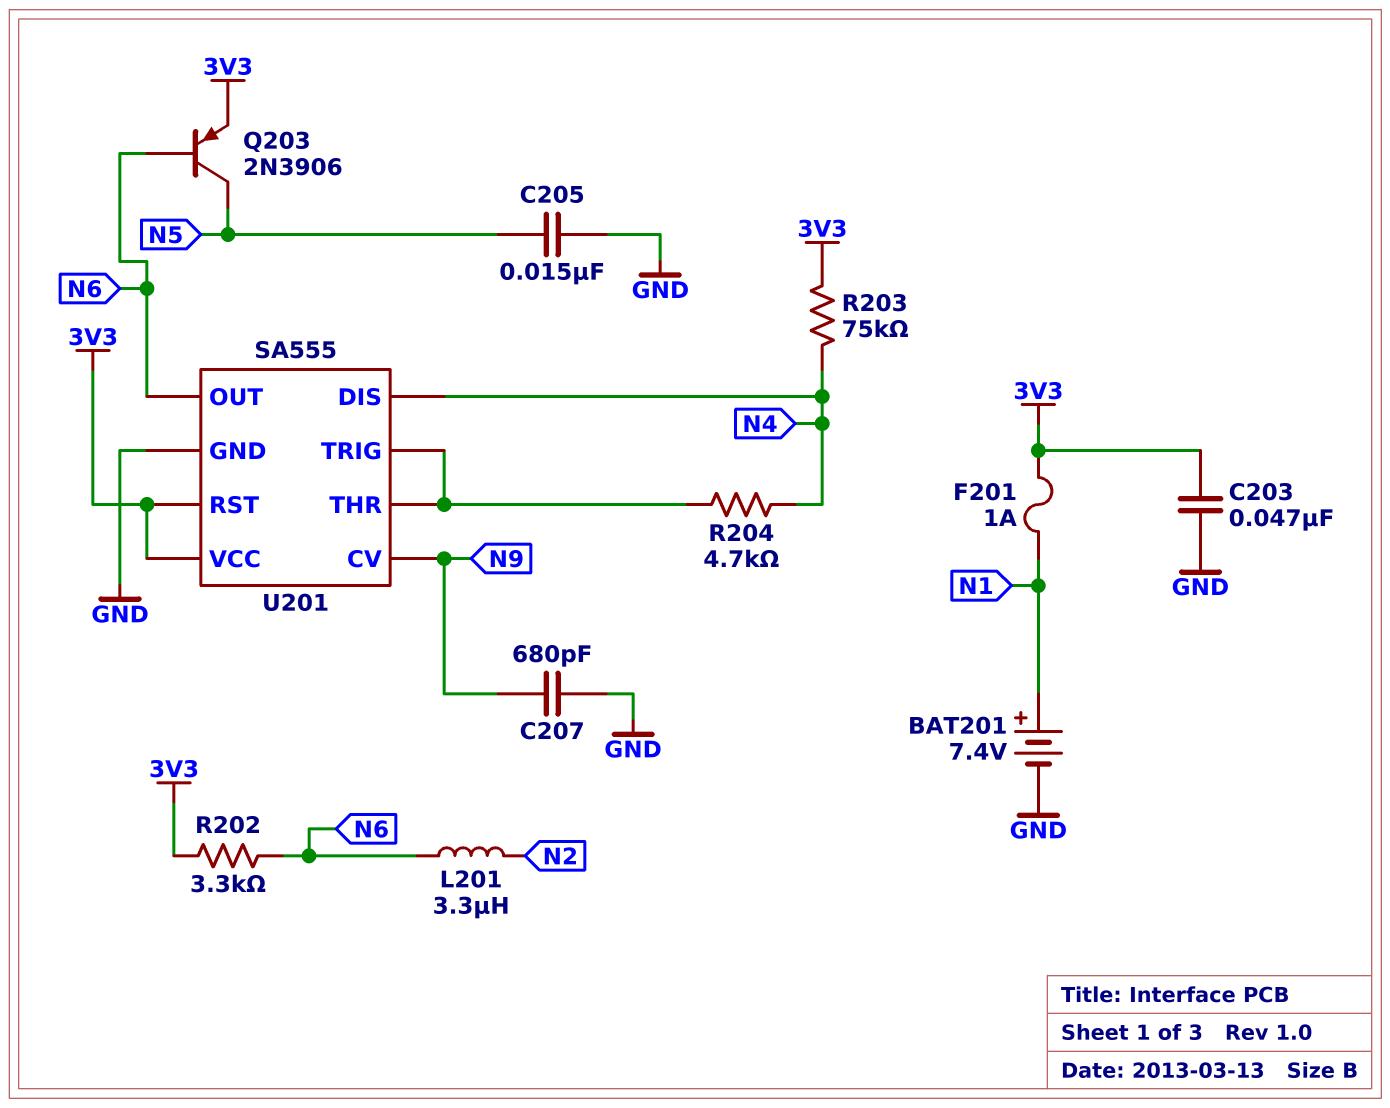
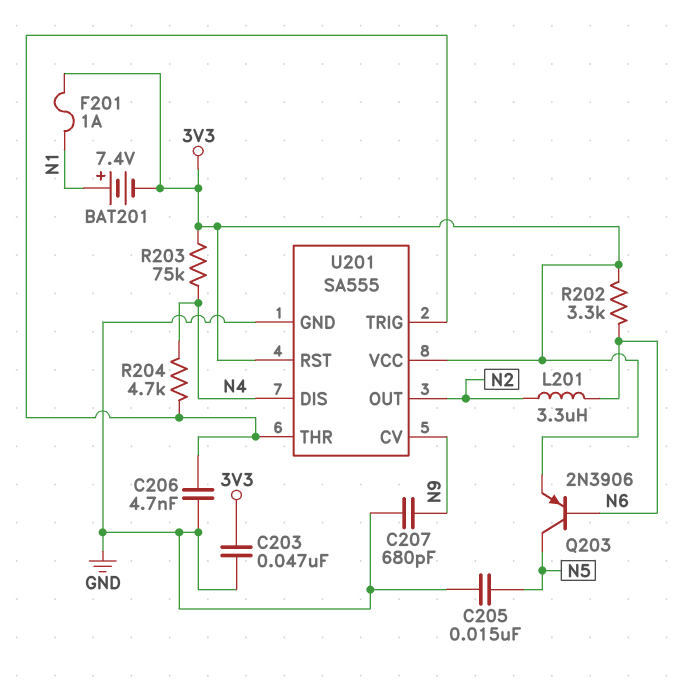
BAT201: 7.4V (plus N1, minus GND) -> 7.4V (plus N1, minus 3V3)
C206: none -> 4.7nF (GND, U201/THR)
U201 pin OUT: N6 -> N2

